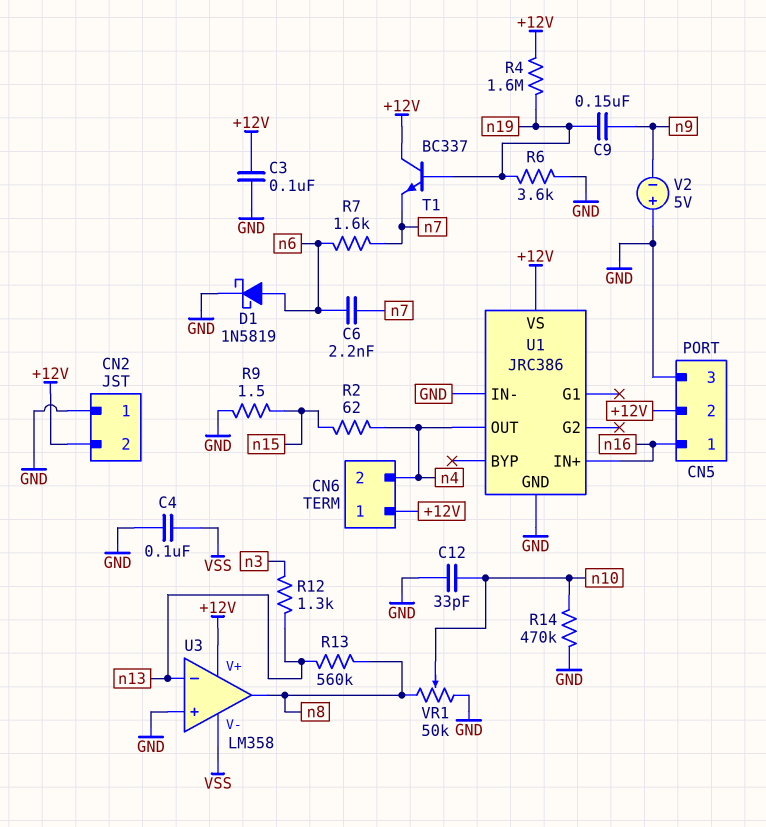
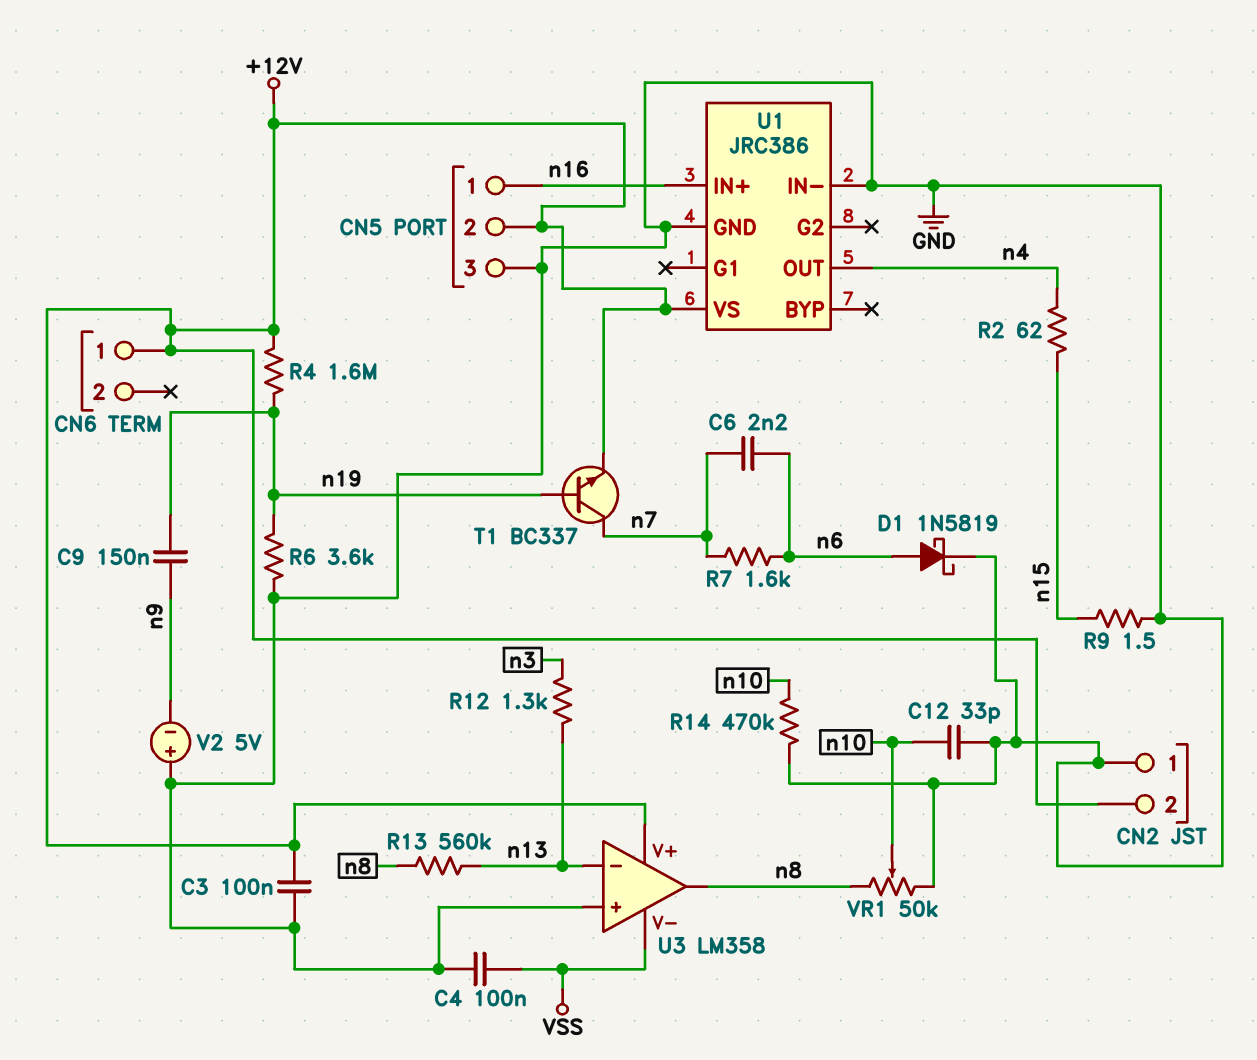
CN6 pin 2: n4 -> none
T1: NPN BC337 (B n19, C +12V, E n7) -> NPN BC337 (B n19, C n7, E +12V)

